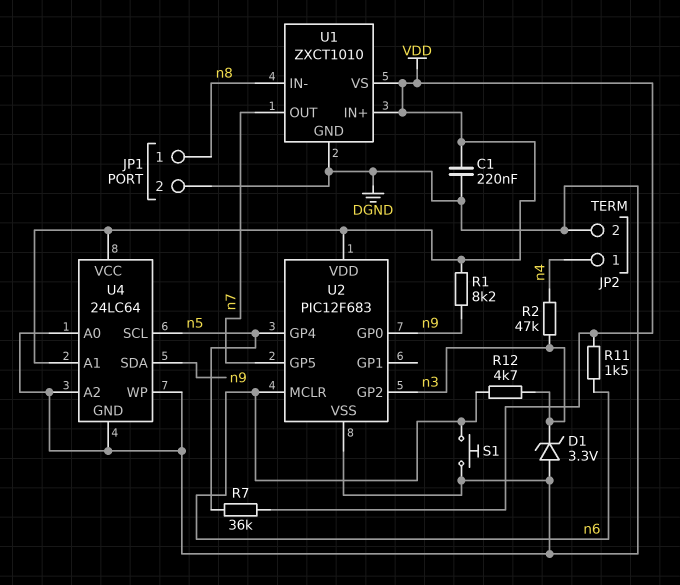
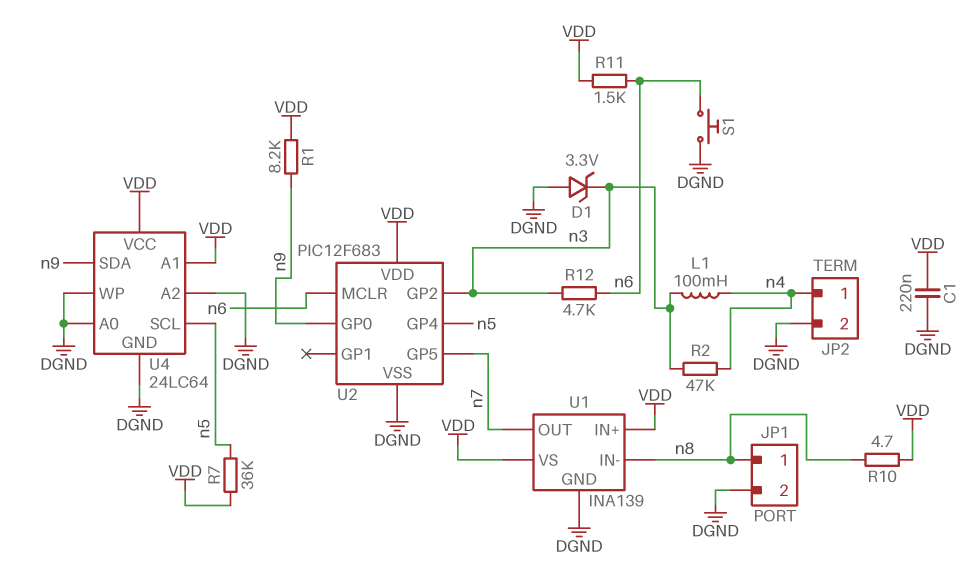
L1: none -> 100mH (n3, n4)
R10: none -> 4.7 (VDD, n8)
U1: ZXCT1010 -> INA139

